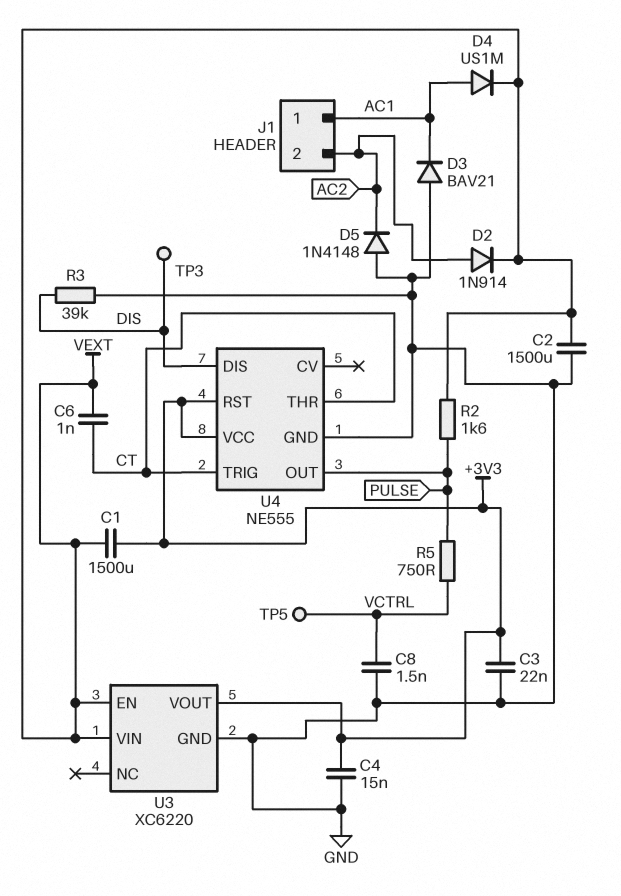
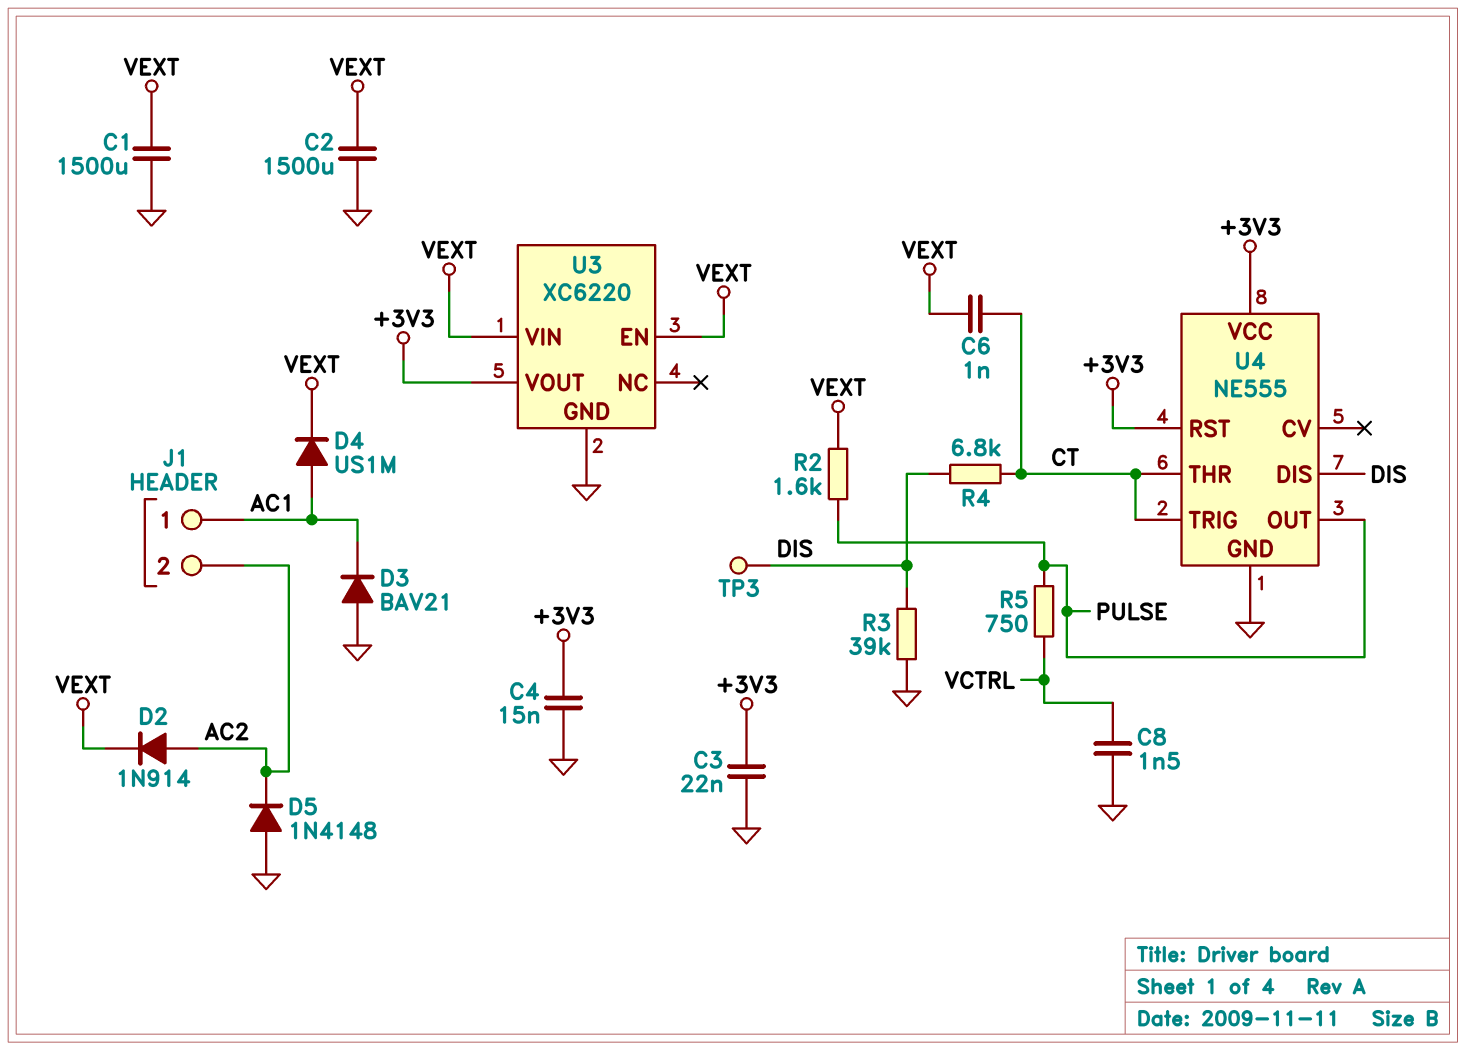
C1: 1500uF (+3V3, VEXT) -> 1500uF (GND, VEXT)
R4: none -> 6.8k (CT, DIS)
TP5: test point (VCTRL) -> none

